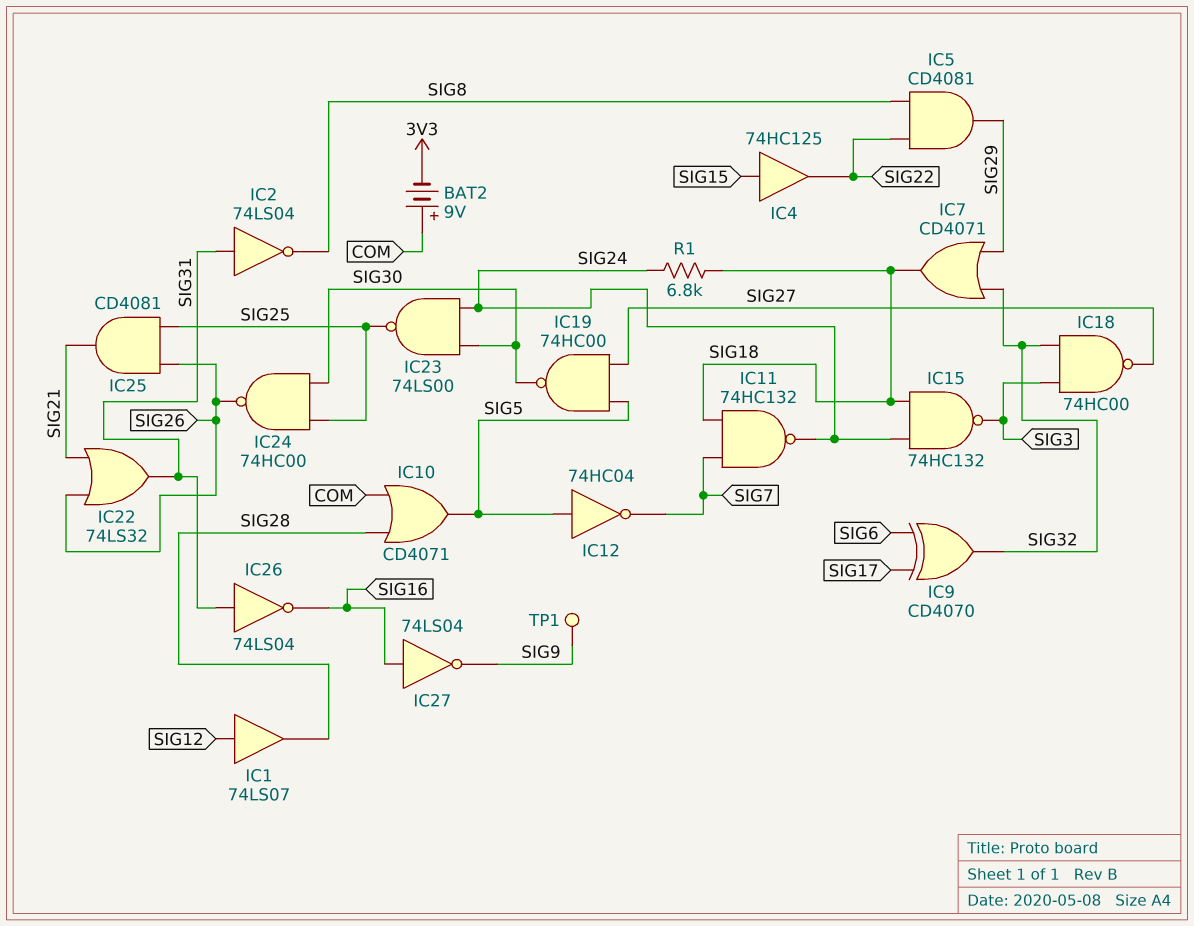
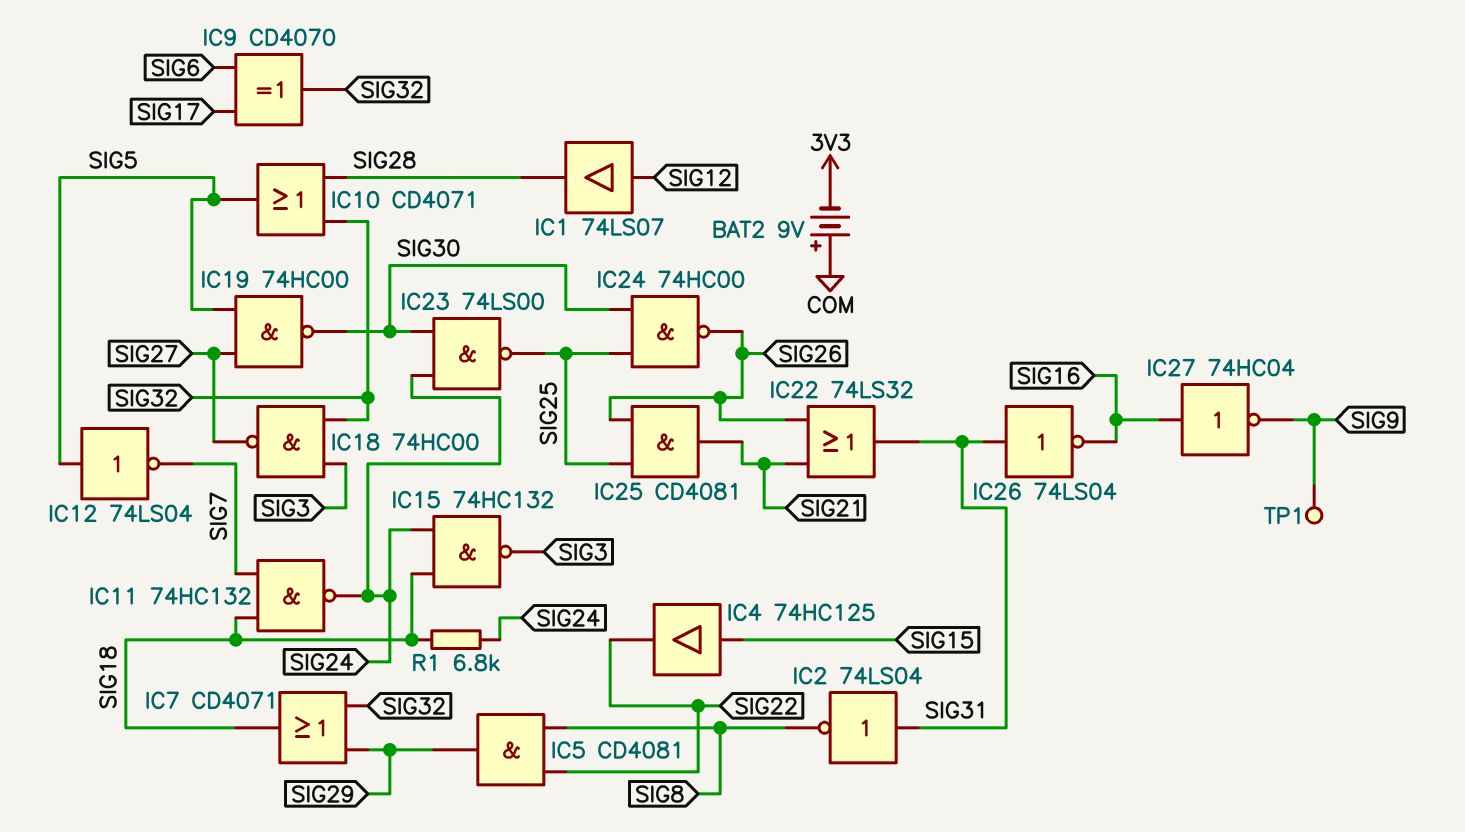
IC10: OR CD4071 (in COM, in SIG28, out SIG5) -> OR CD4071 (in SIG28, in SIG32, out SIG5)
IC12: NOT 74HC04 (in SIG5, out SIG7) -> NOT 74LS04 (in SIG5, out SIG7)
IC27: NOT 74LS04 (in SIG16, out SIG9) -> NOT 74HC04 (in SIG16, out SIG9)

